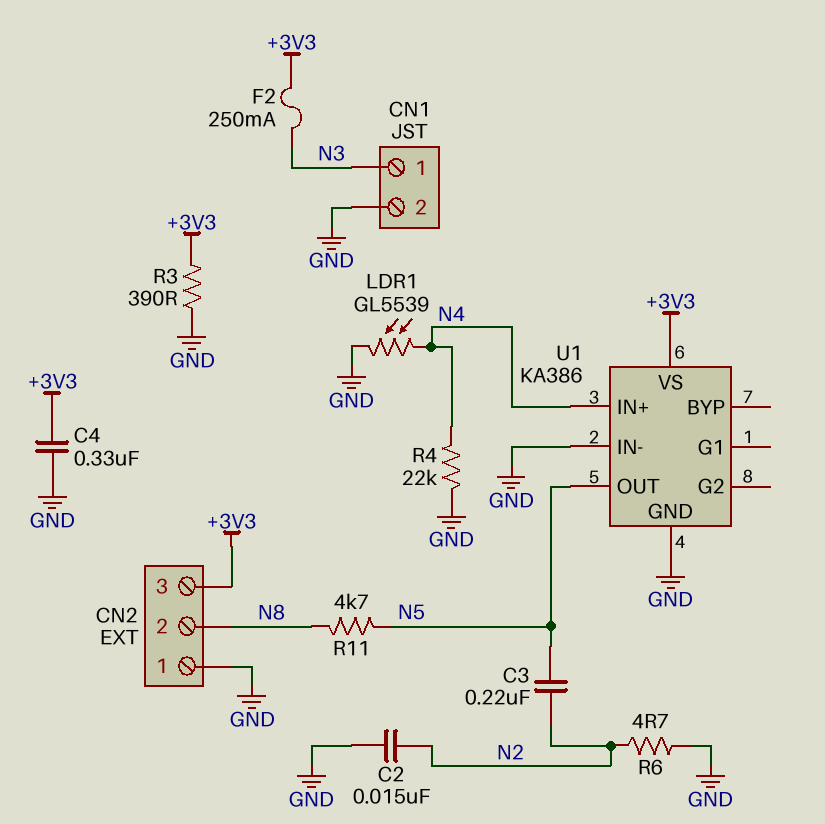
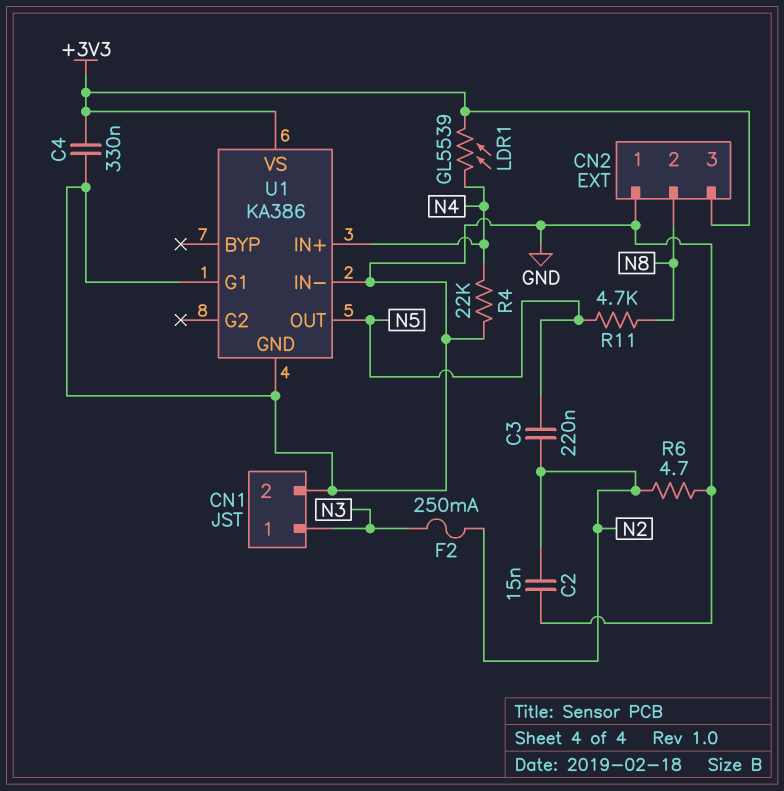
F2: 250mA (+3V3, N3) -> 250mA (N2, N3)
LDR1: GL5539 (GND, N4) -> GL5539 (+3V3, N4)
R3: 390 (+3V3, GND) -> none
U1 pin G1: none -> GND

